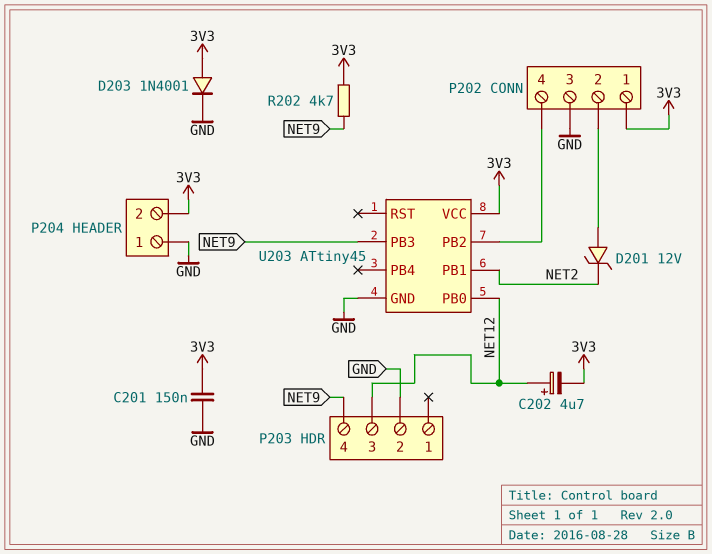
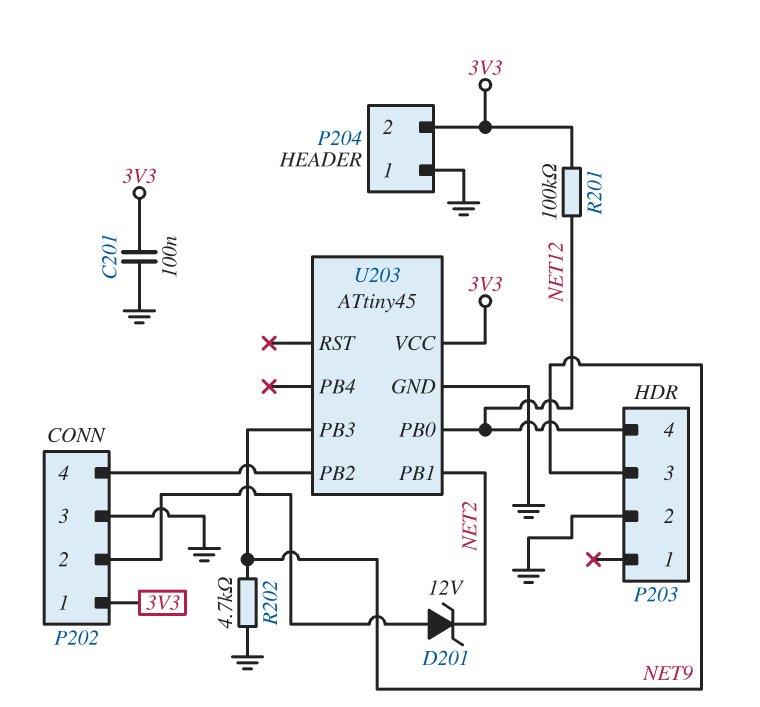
C201: 150nF (3V3, GND) -> 100nF (3V3, GND)
C202: 4.7uF (plus NET12, minus 3V3) -> none
D203: diode 1N4001 (A 3V3, K GND) -> none
P203 pin 3: NET12 -> NET9
P203 pin 4: NET9 -> NET12
R201: none -> 100k (3V3, NET12)
R202: 4.7k (3V3, NET9) -> 4.7k (GND, NET9)

